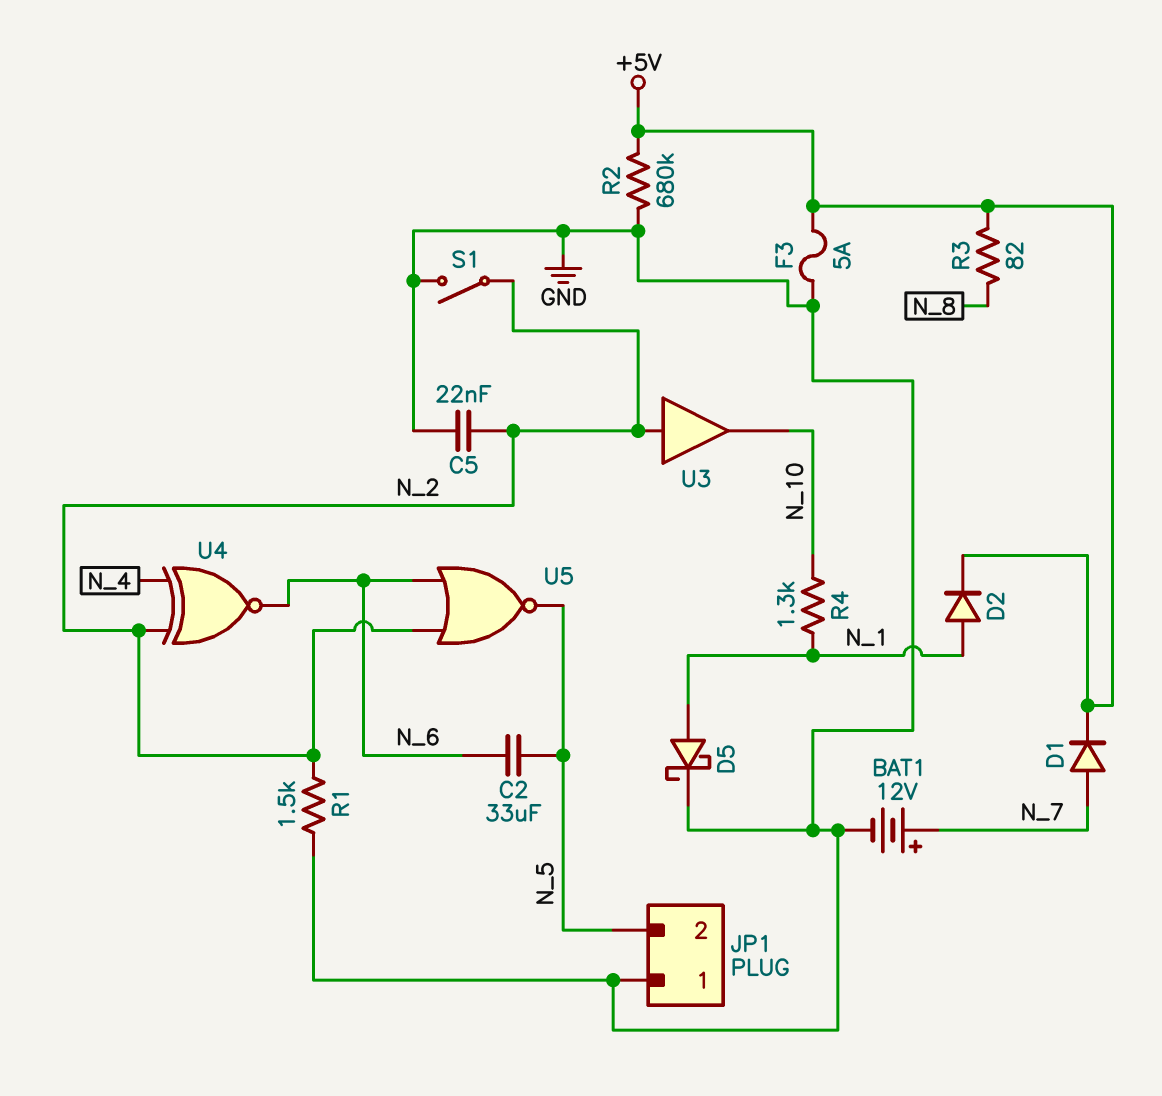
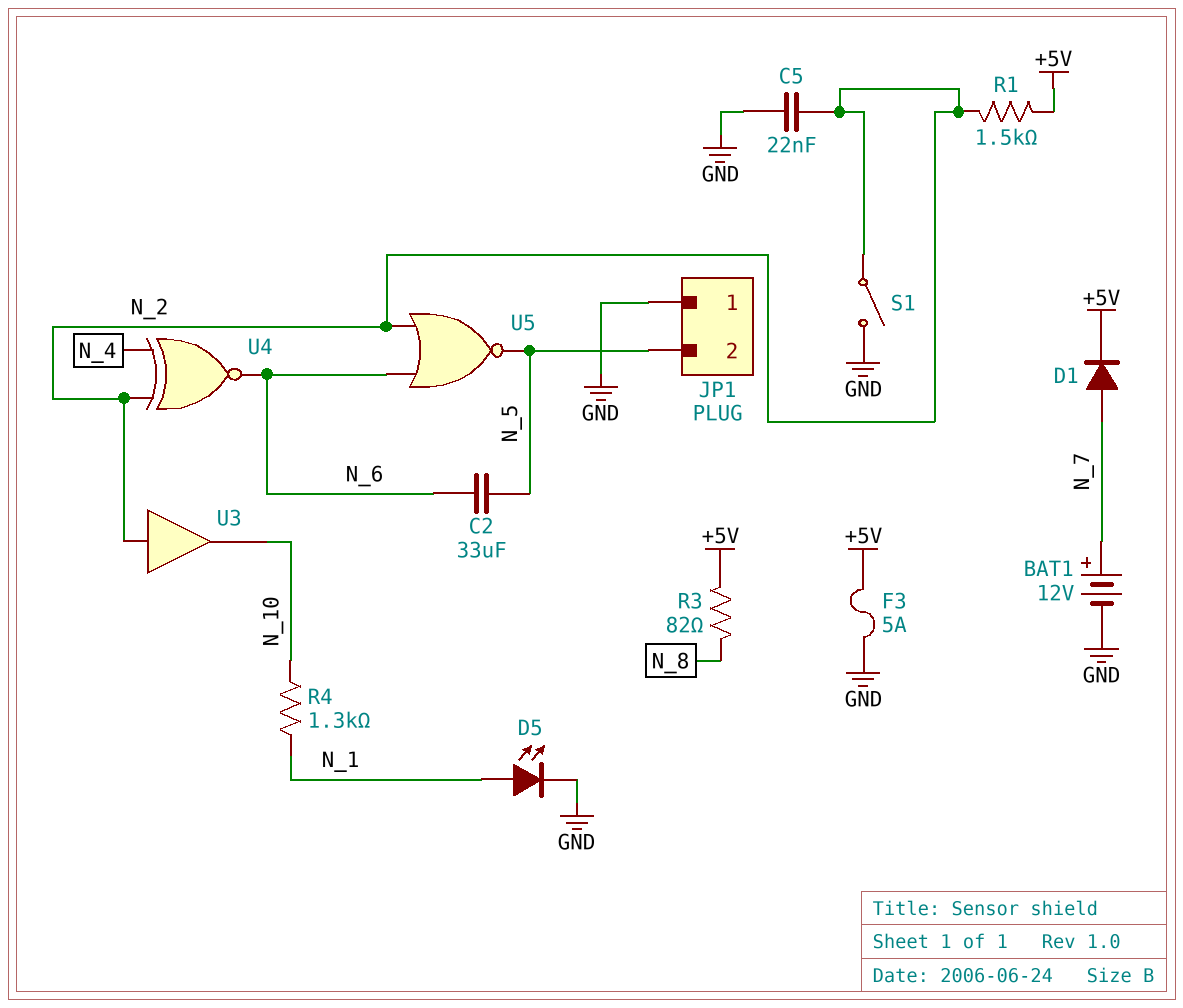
D2: diode (A N_1, K +5V) -> none
D5: schottky (A N_1, K GND) -> LED (A N_1, K GND)
R1: 1.5k (GND, N_2) -> 1.5k (+5V, N_2)
R2: 680k (+5V, GND) -> none

